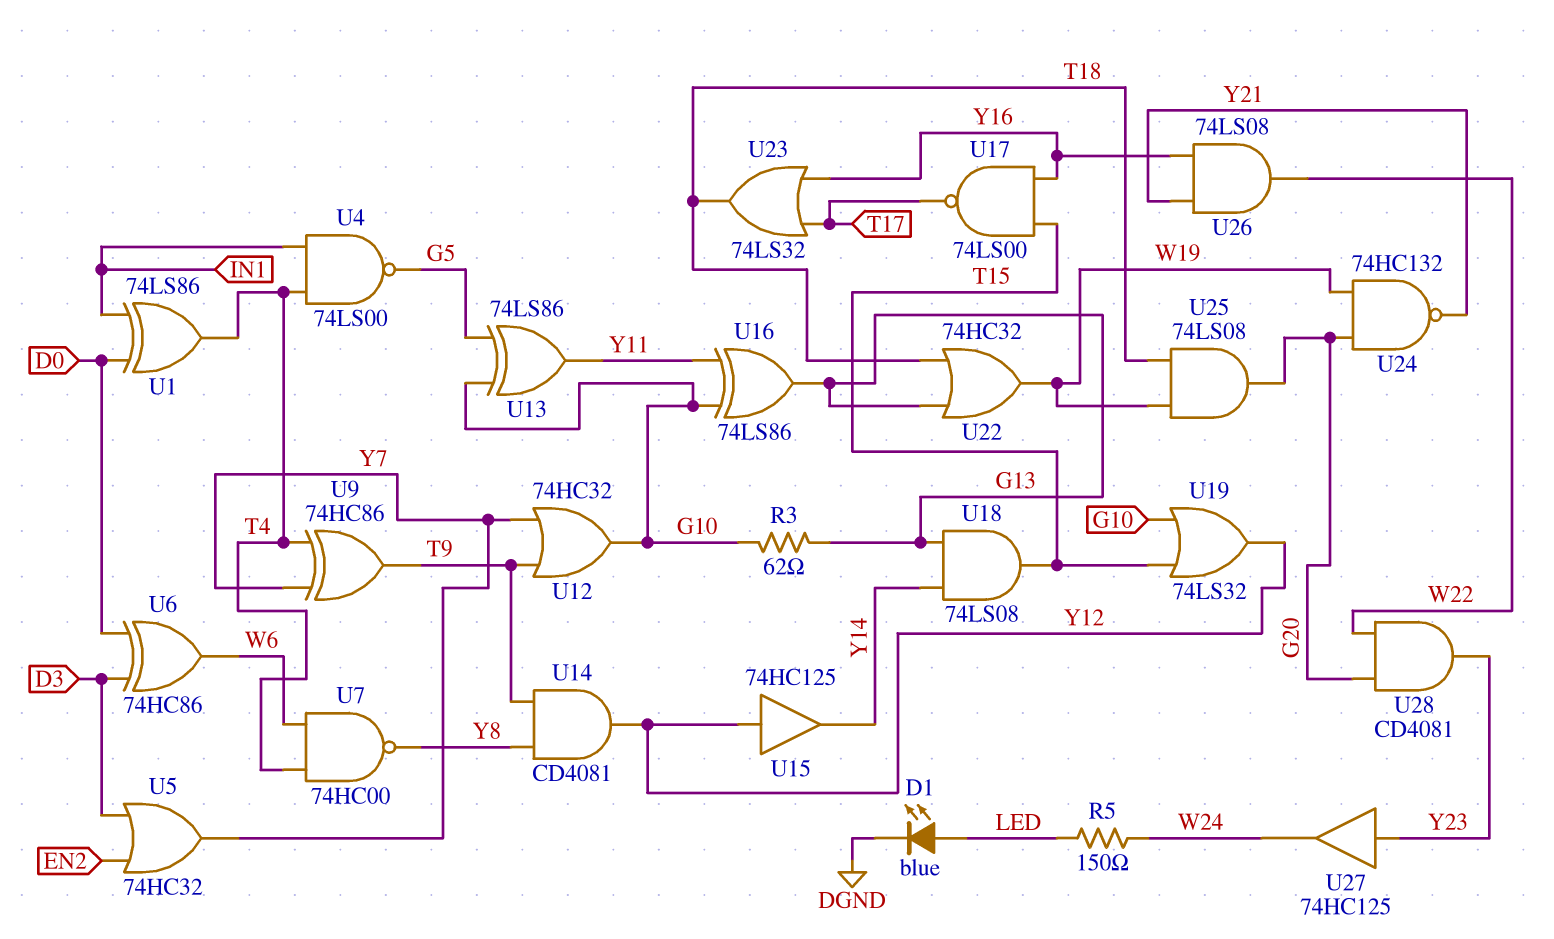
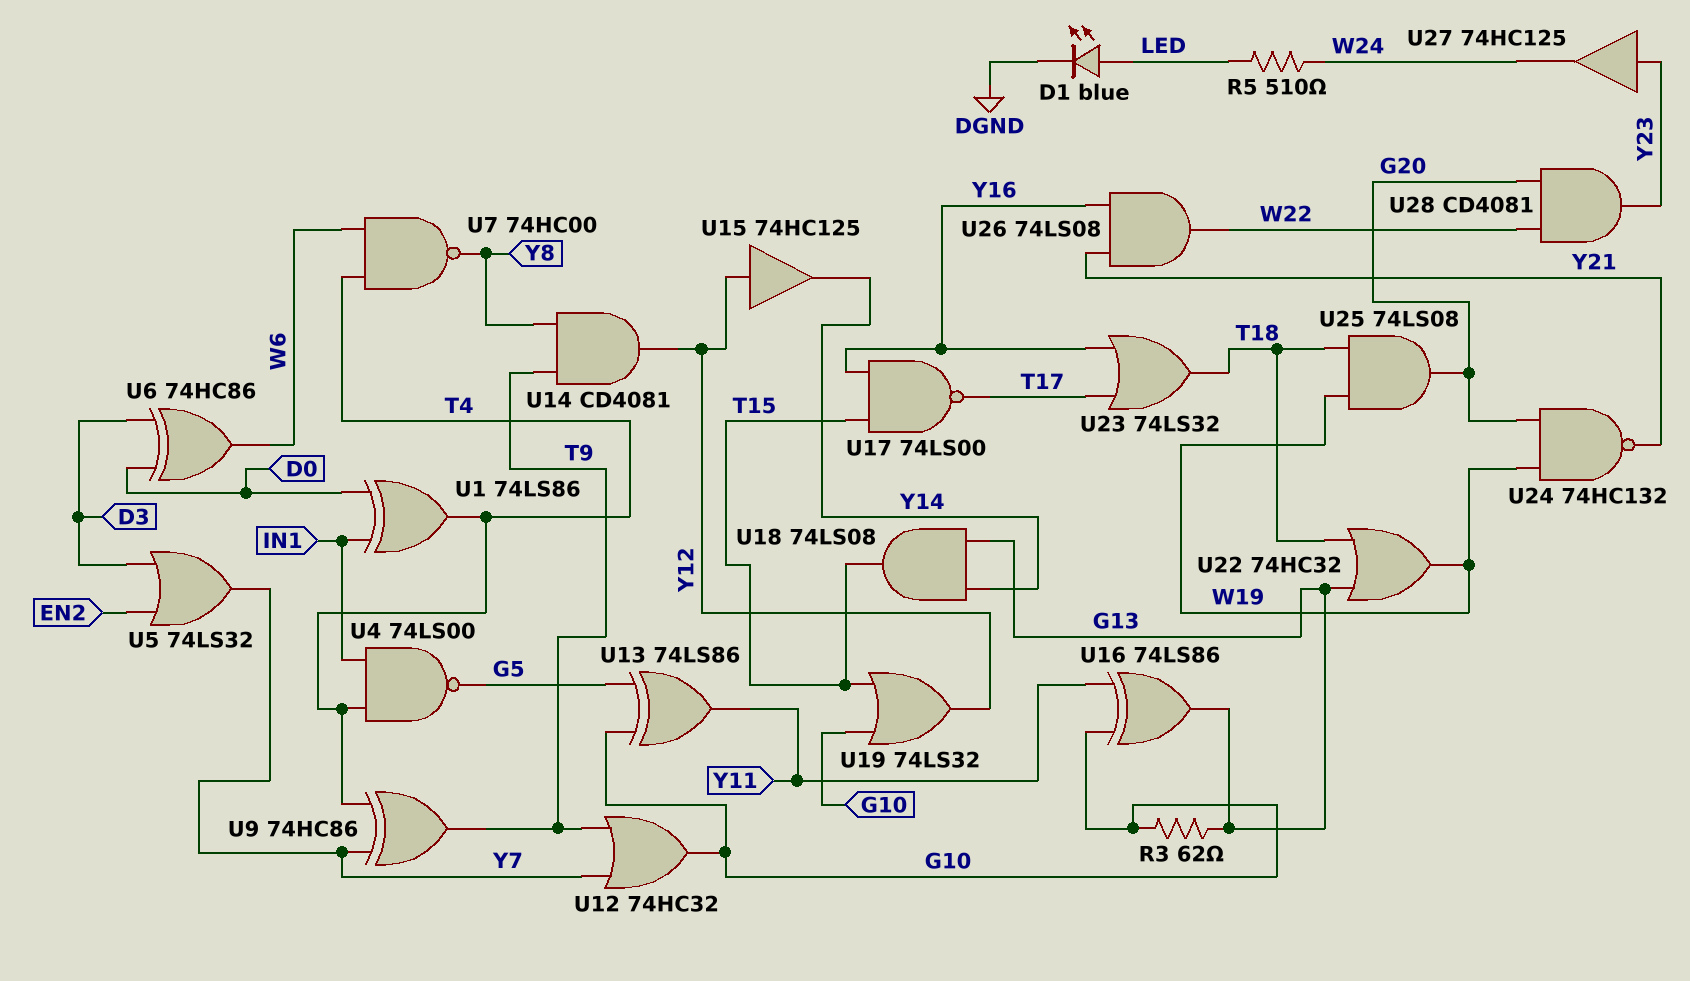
R5: 150 (LED, W24) -> 510 (LED, W24)
U5: OR 74HC32 (in D3, in EN2, out Y7) -> OR 74LS32 (in D3, in EN2, out Y7)

